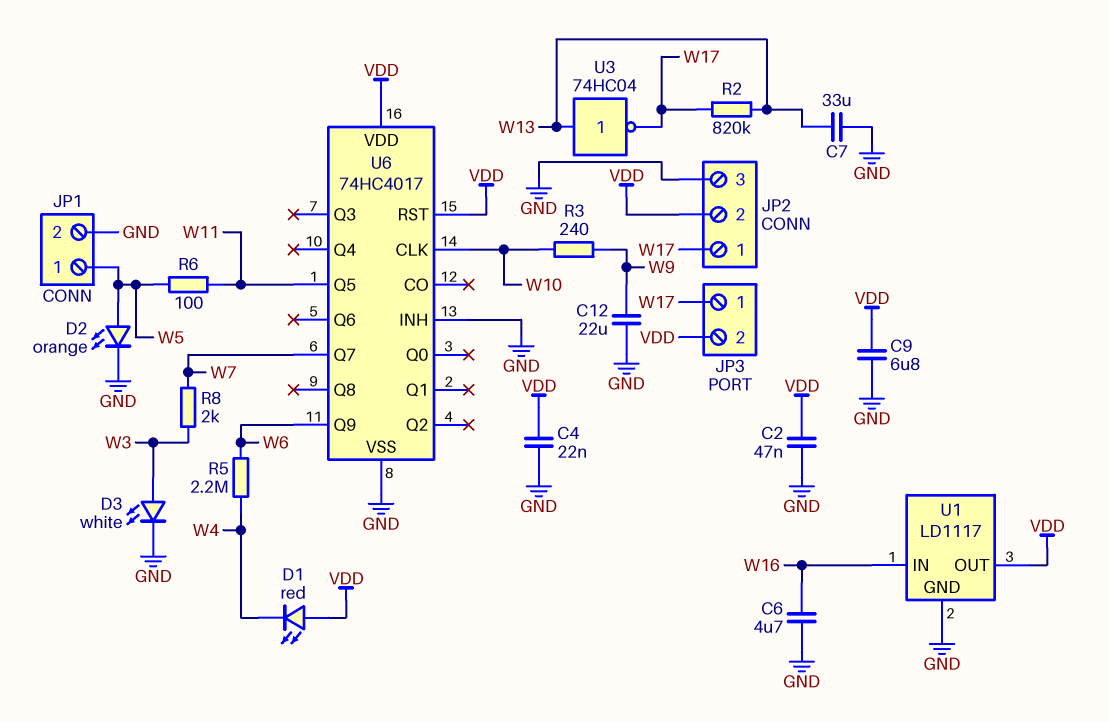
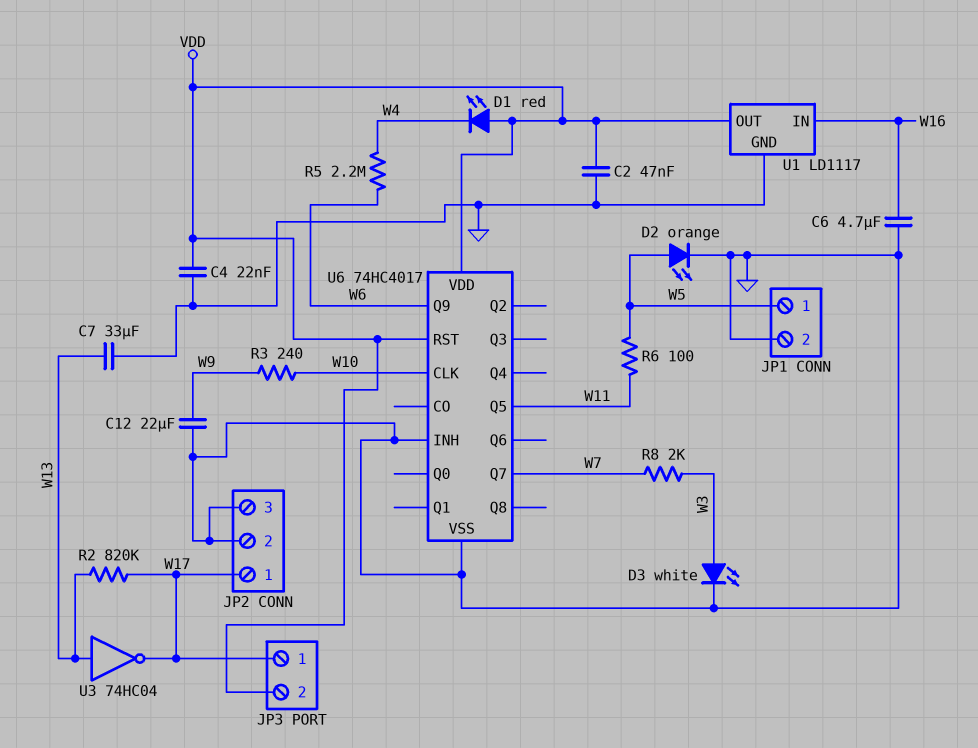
C9: 6.8uF (GND, VDD) -> none
JP2 pin 2: VDD -> GND

